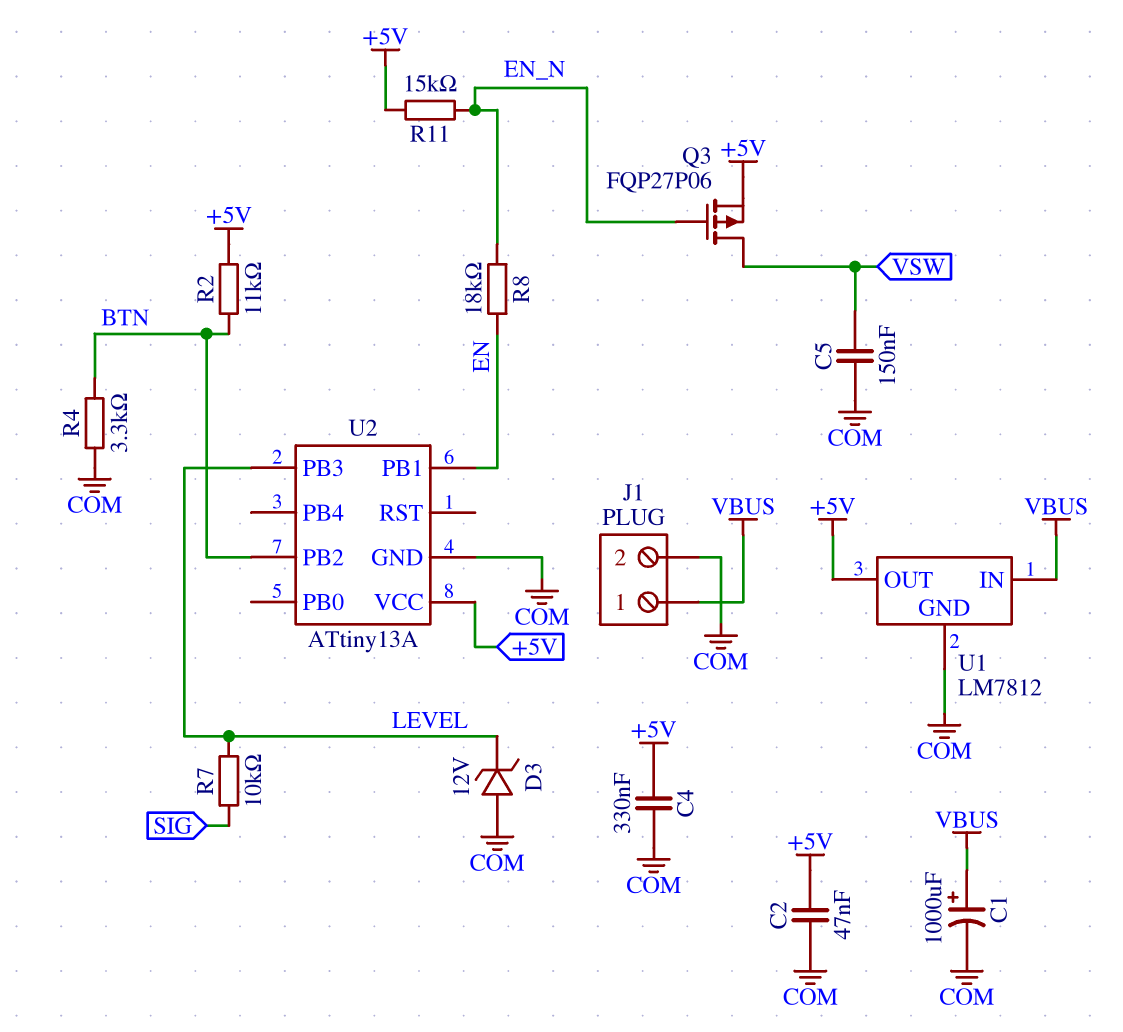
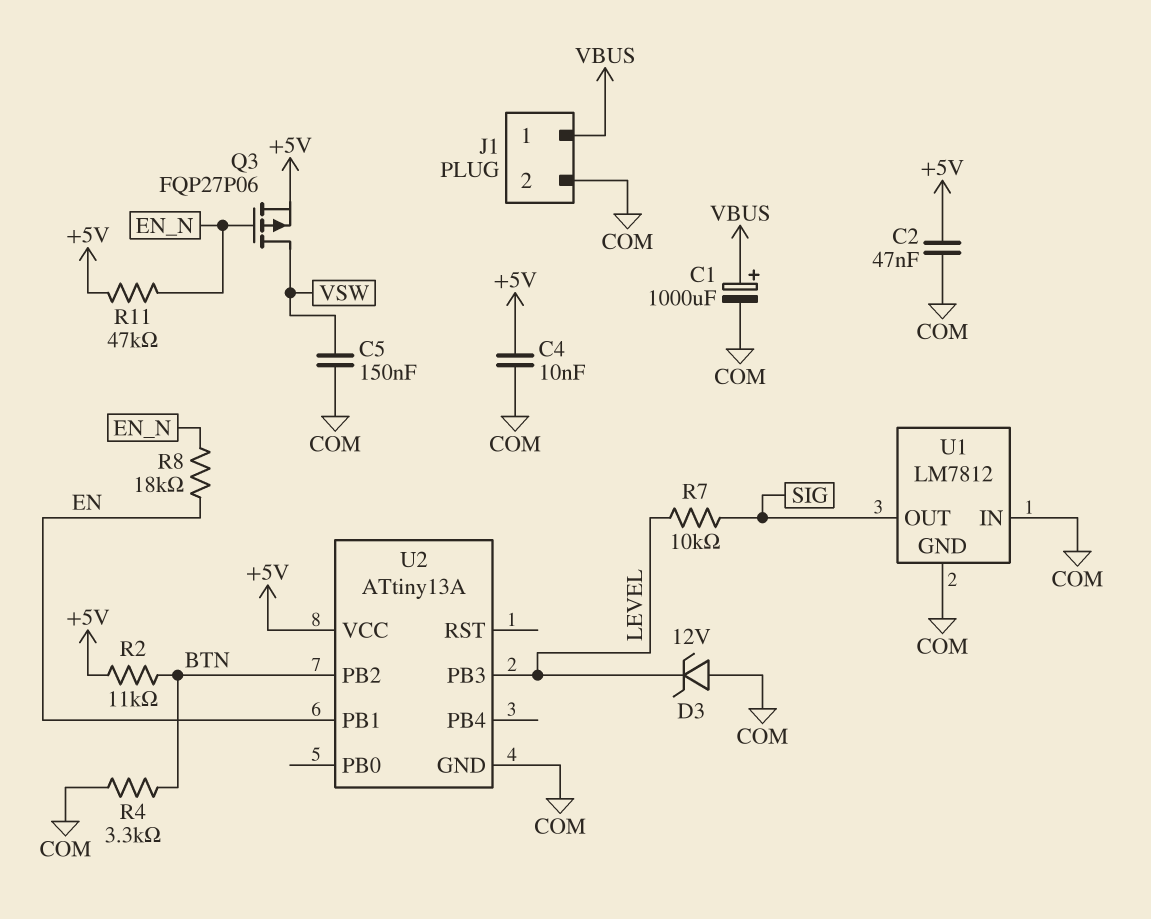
C4: 330nF (+5V, COM) -> 10nF (+5V, COM)
R11: 15k (+5V, EN_N) -> 47k (+5V, EN_N)
U1 pin IN: VBUS -> COM
U1 pin OUT: +5V -> SIG

